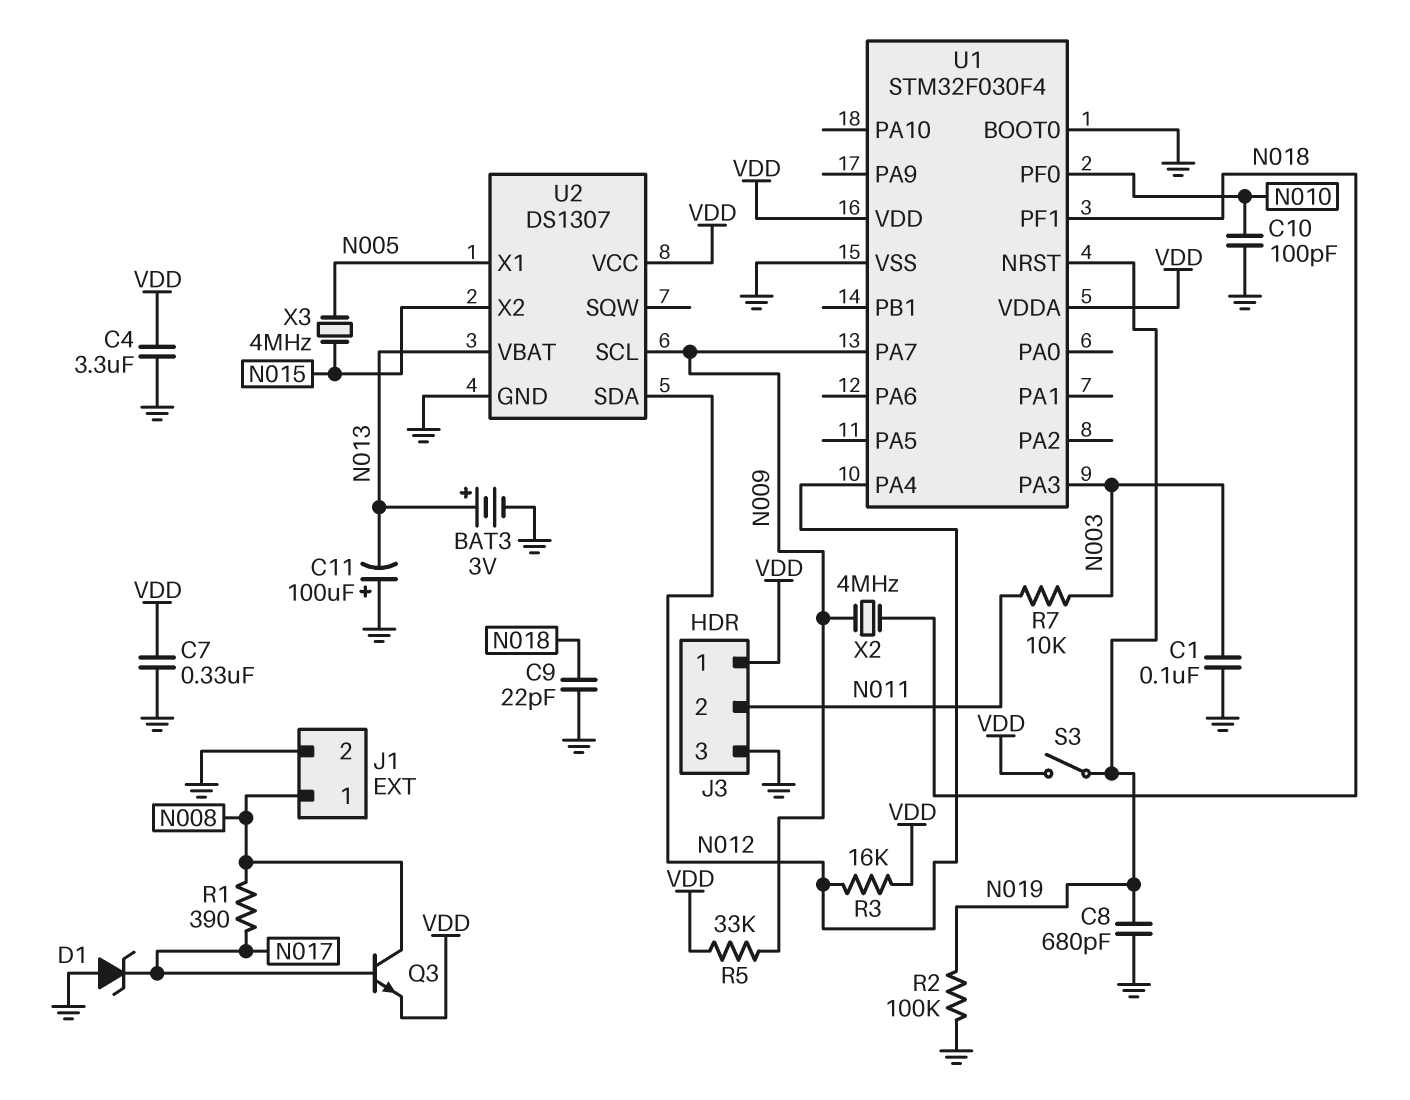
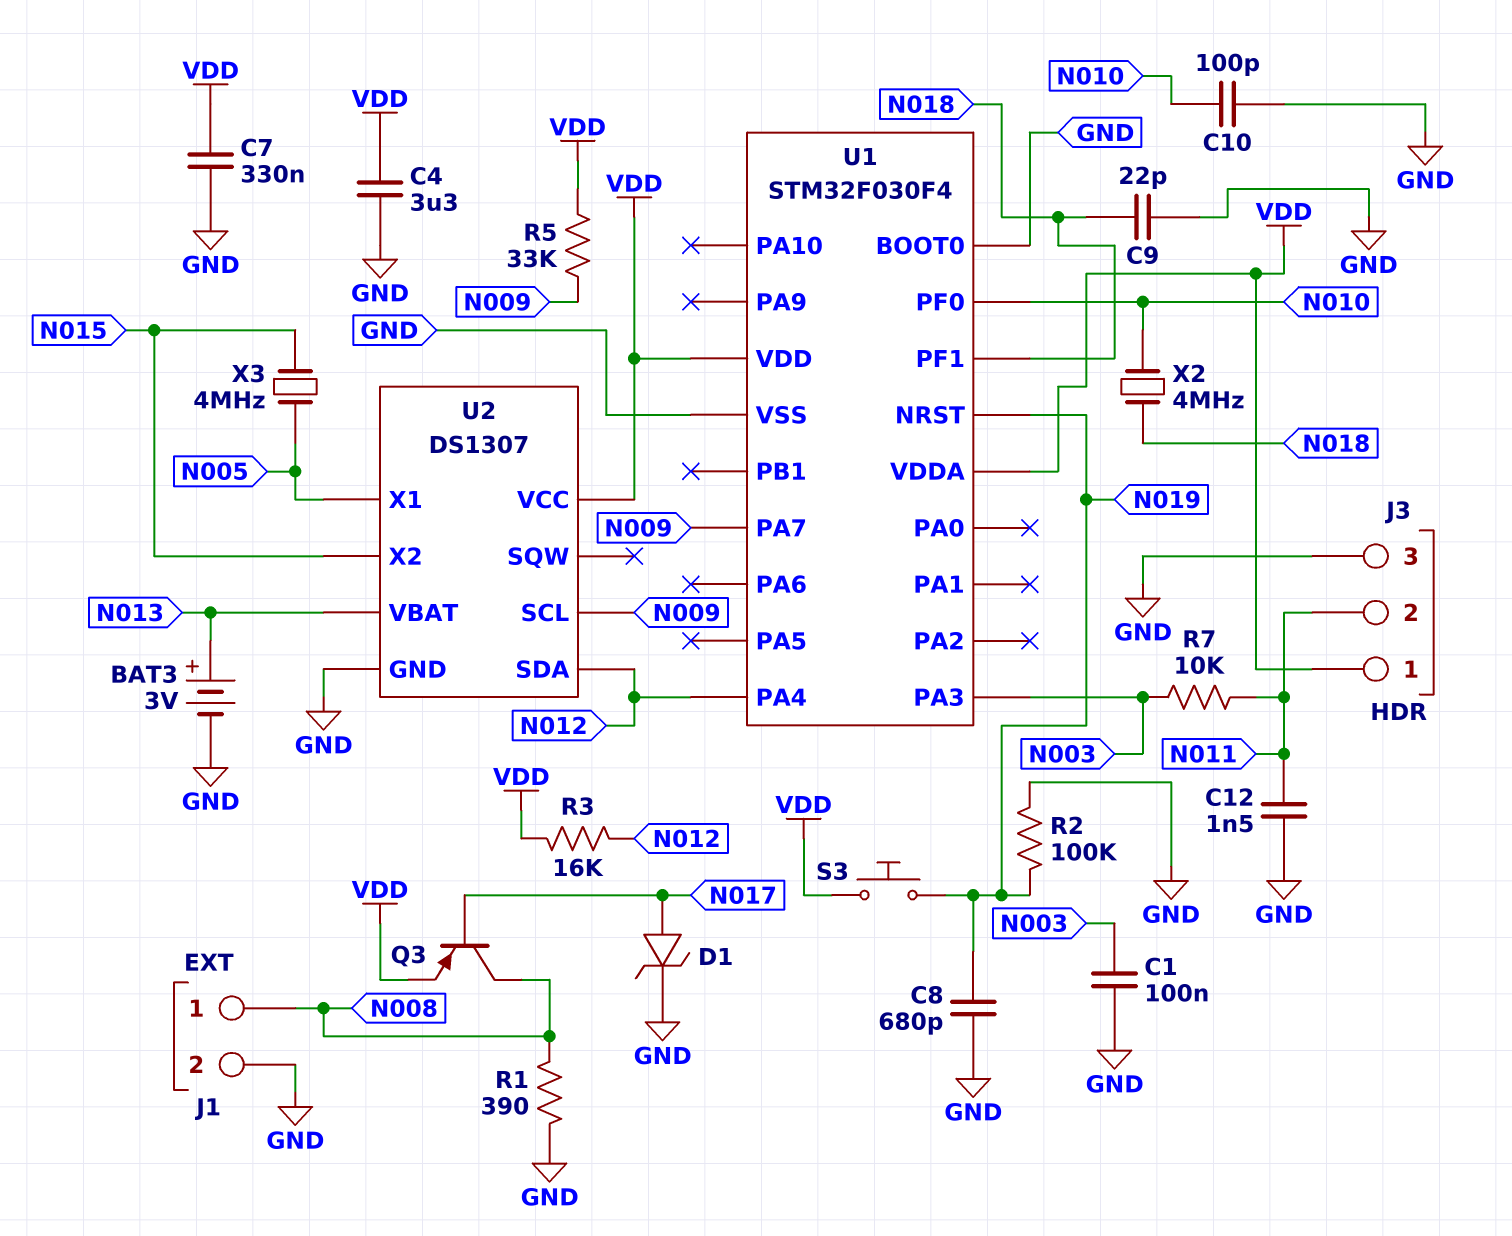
C11: 100uF (plus GND, minus N013) -> none
C12: none -> 1.5nF (GND, N011)
D1: zener (A GND, K N017) -> zener (A N017, K GND)
Q3: NPN (B N017, C N008, E VDD) -> PNP (B N017, C N008, E VDD)
R1: 390 (N008, N017) -> 390 (GND, N008)
S3: switch (N019, VDD) -> button (N019, VDD)
X2: 4MHz (N009, N018) -> 4MHz (N010, N018)

